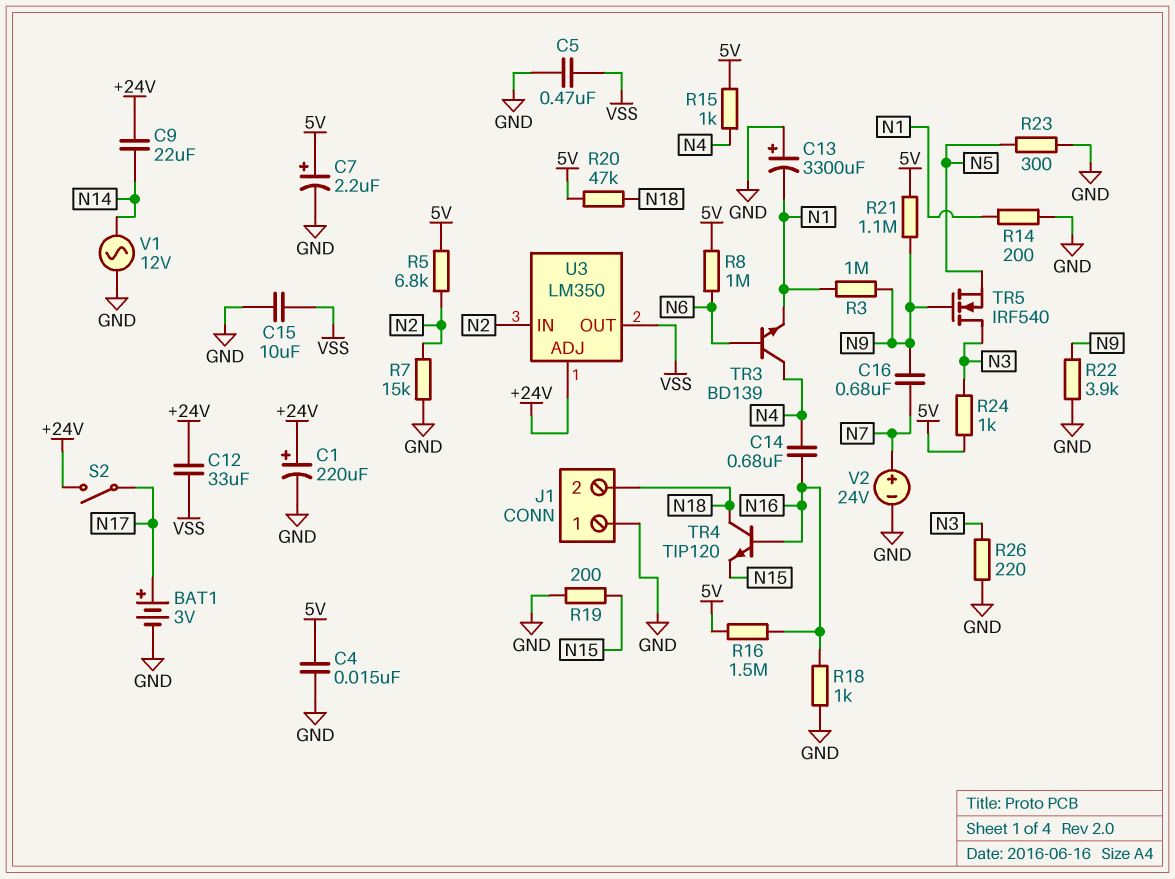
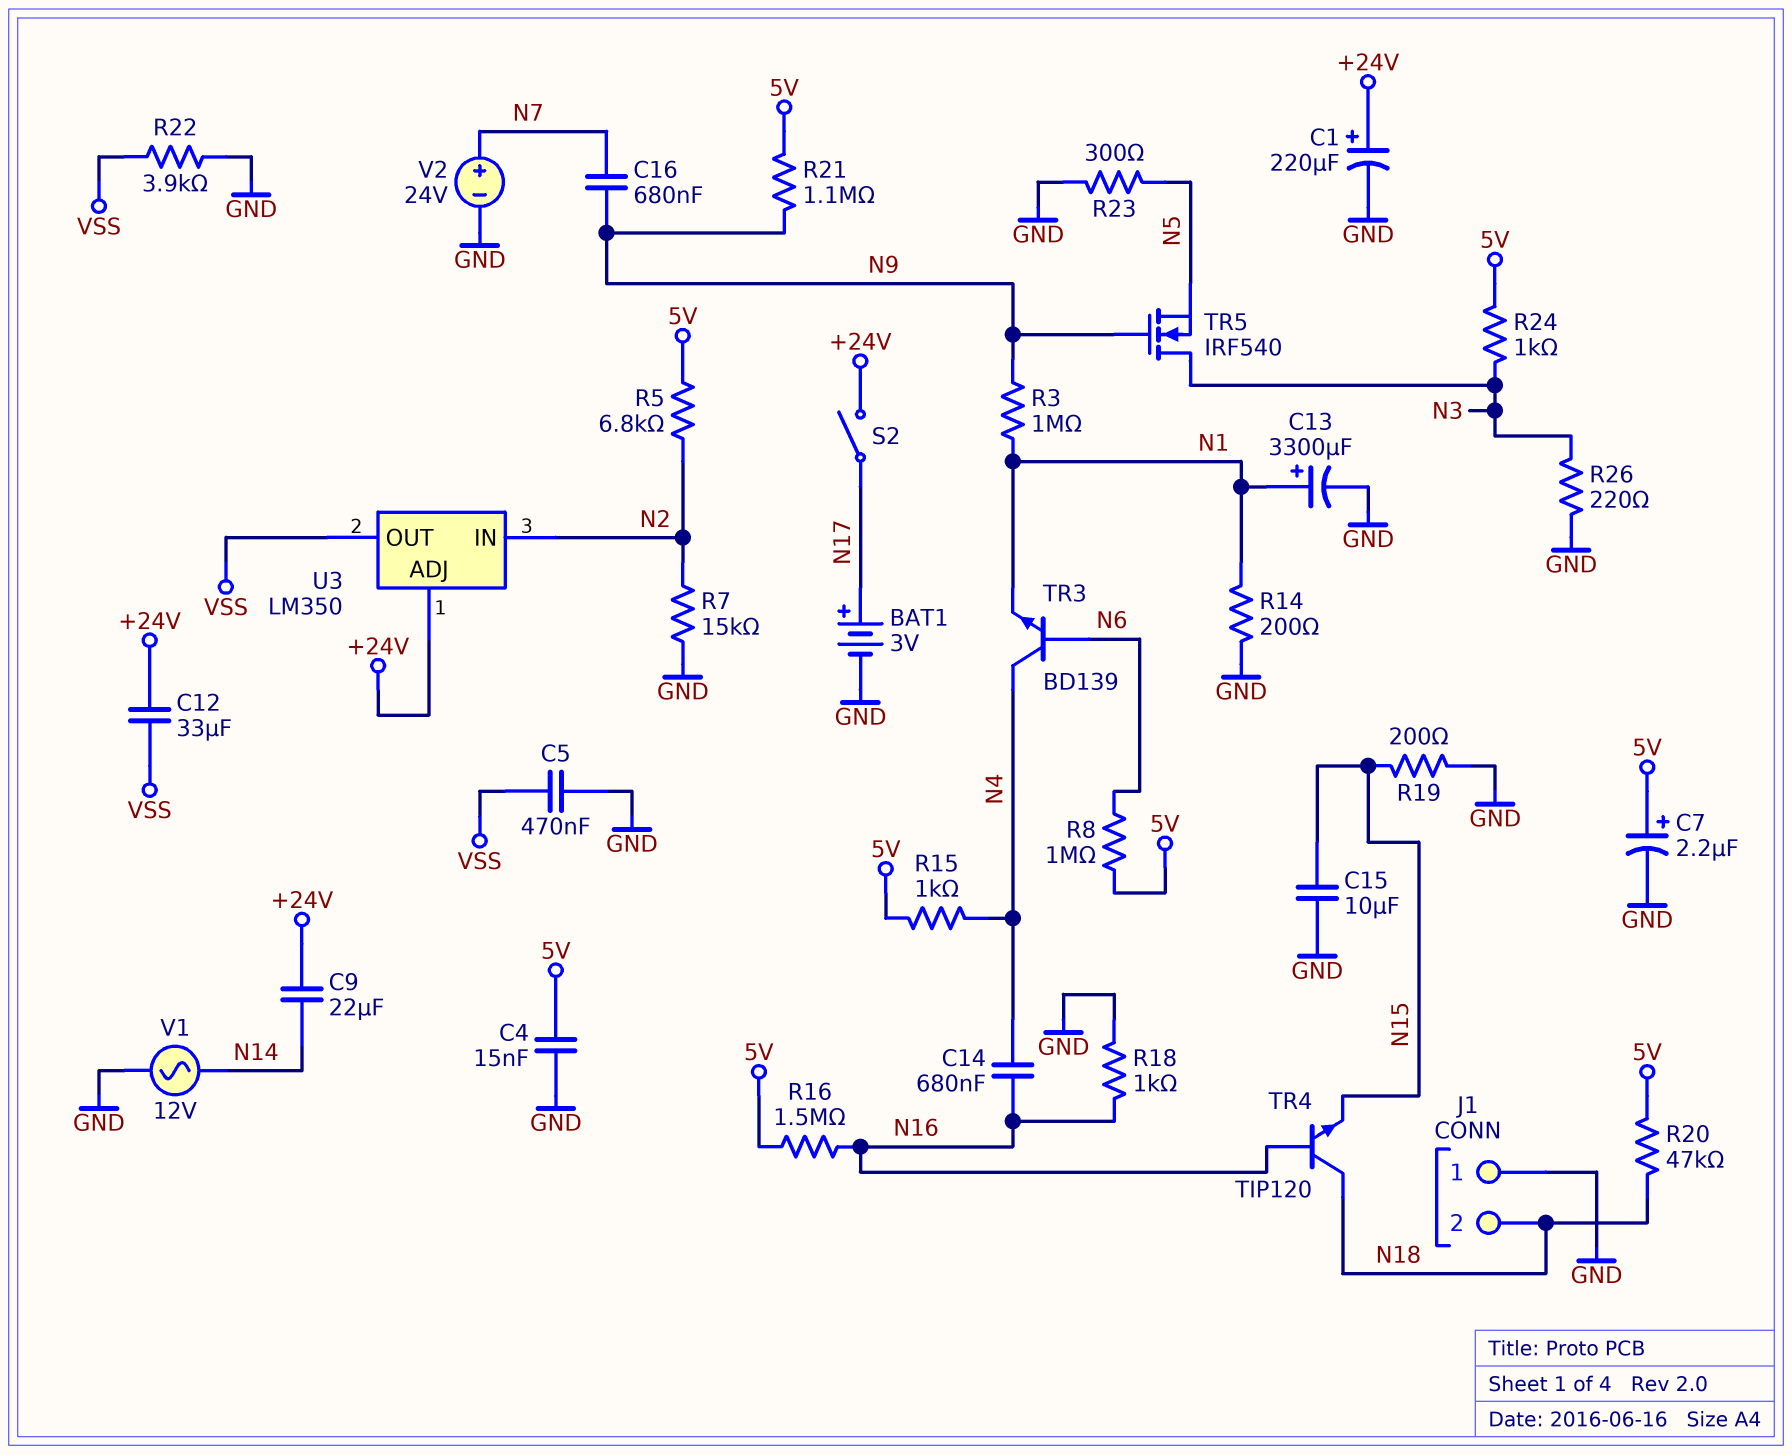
C13: 3300uF (plus GND, minus N1) -> 3300uF (plus N1, minus GND)
C15: 10uF (GND, VSS) -> 10uF (GND, N15)
R22: 3.9k (GND, N9) -> 3.9k (GND, VSS)

